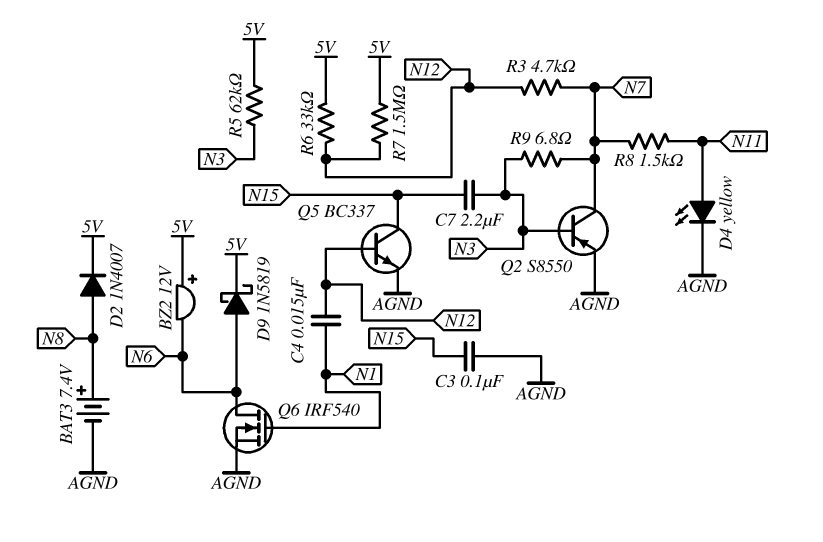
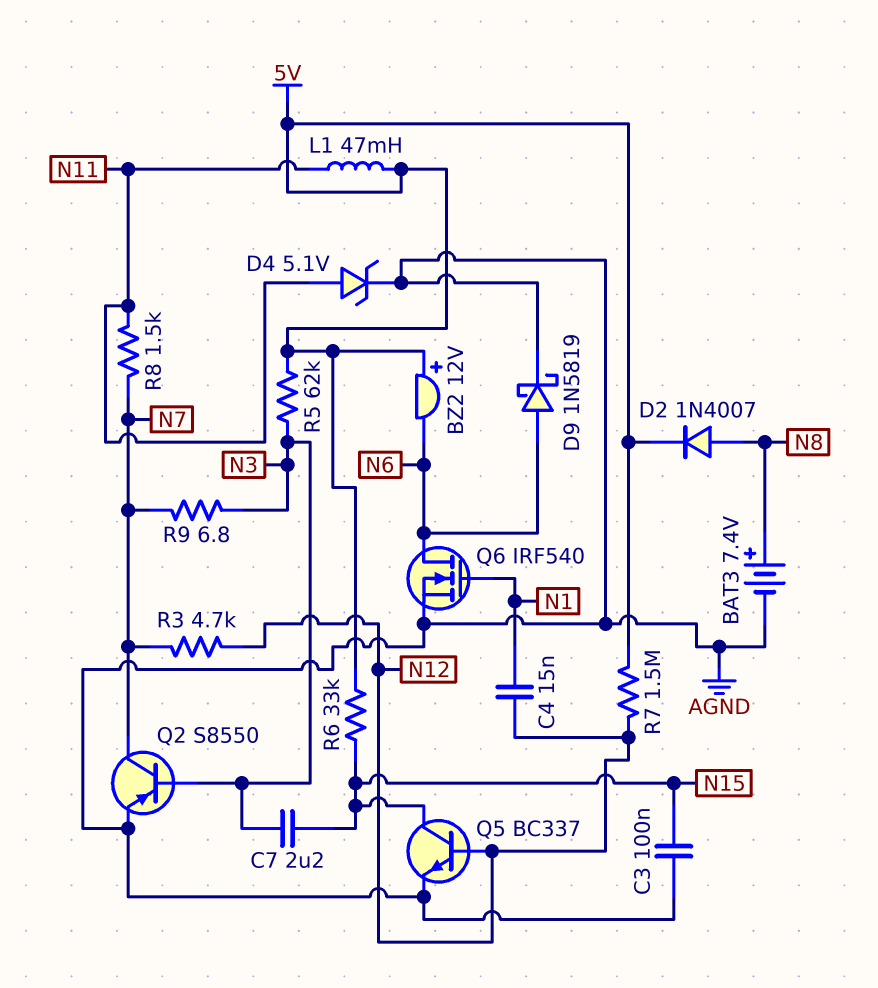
D4: LED yellow (A N11, K AGND) -> zener 5.1V (A N11, K AGND)
D9: schottky 1N5819 (A N6, K 5V) -> schottky 1N5819 (A N6, K AGND)
L1: none -> 47mH (5V, N11)
R6: 33k (5V, N12) -> 33k (5V, N15)

